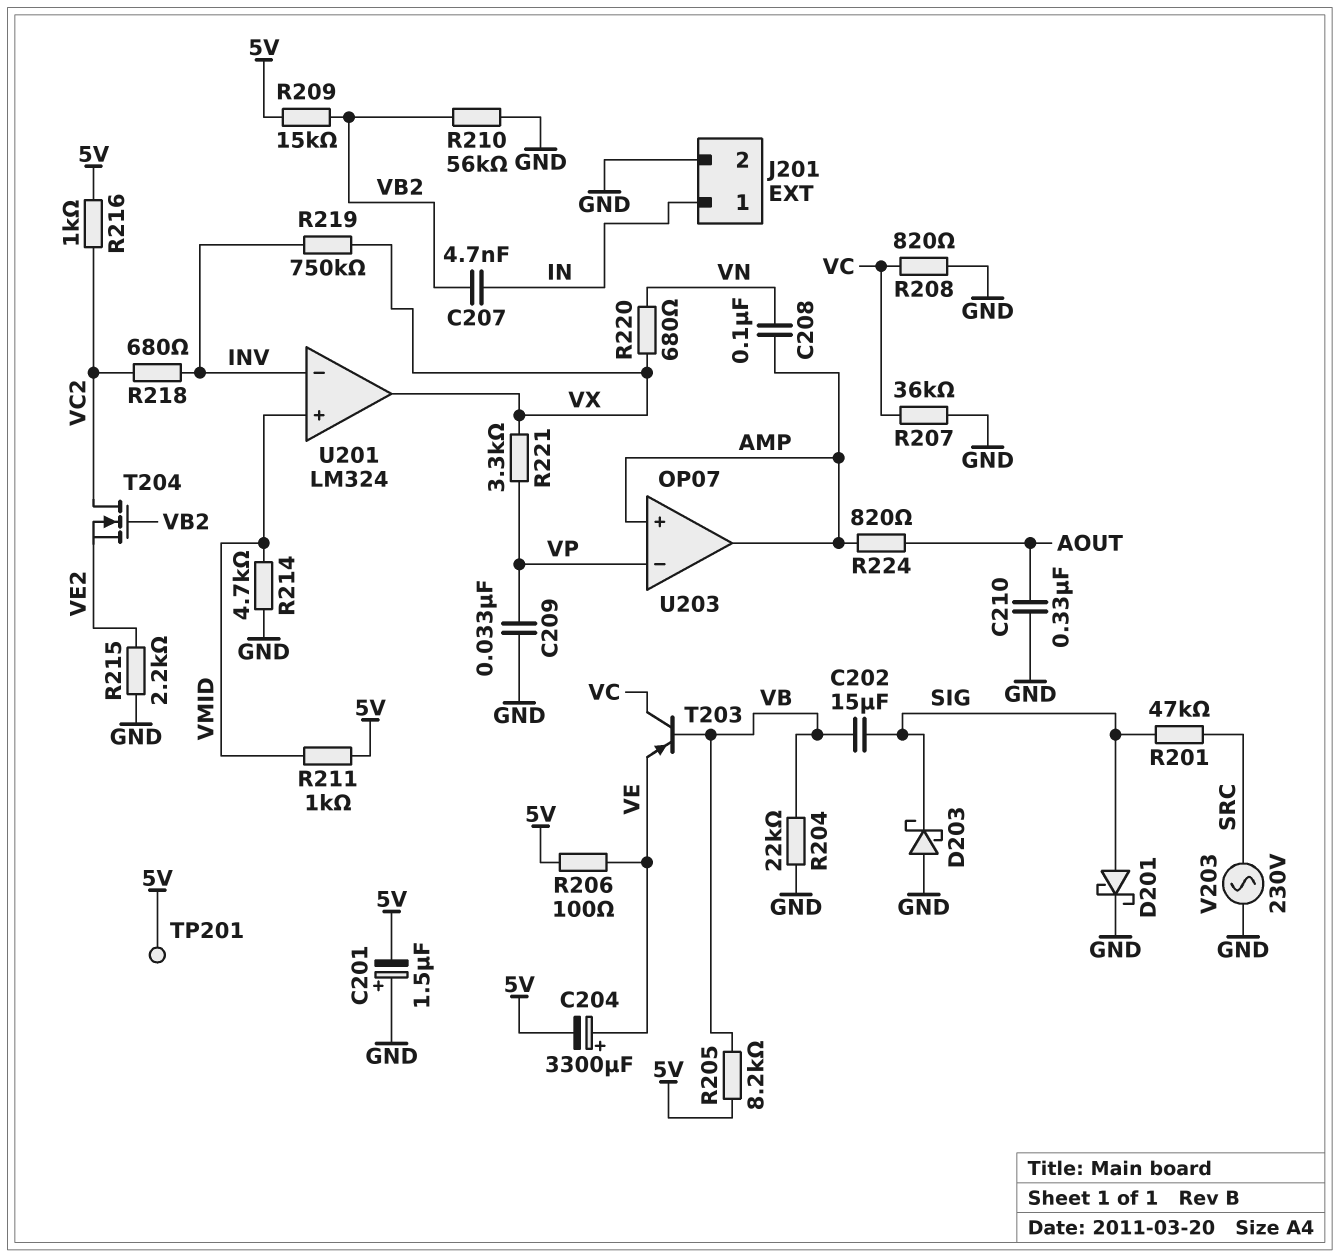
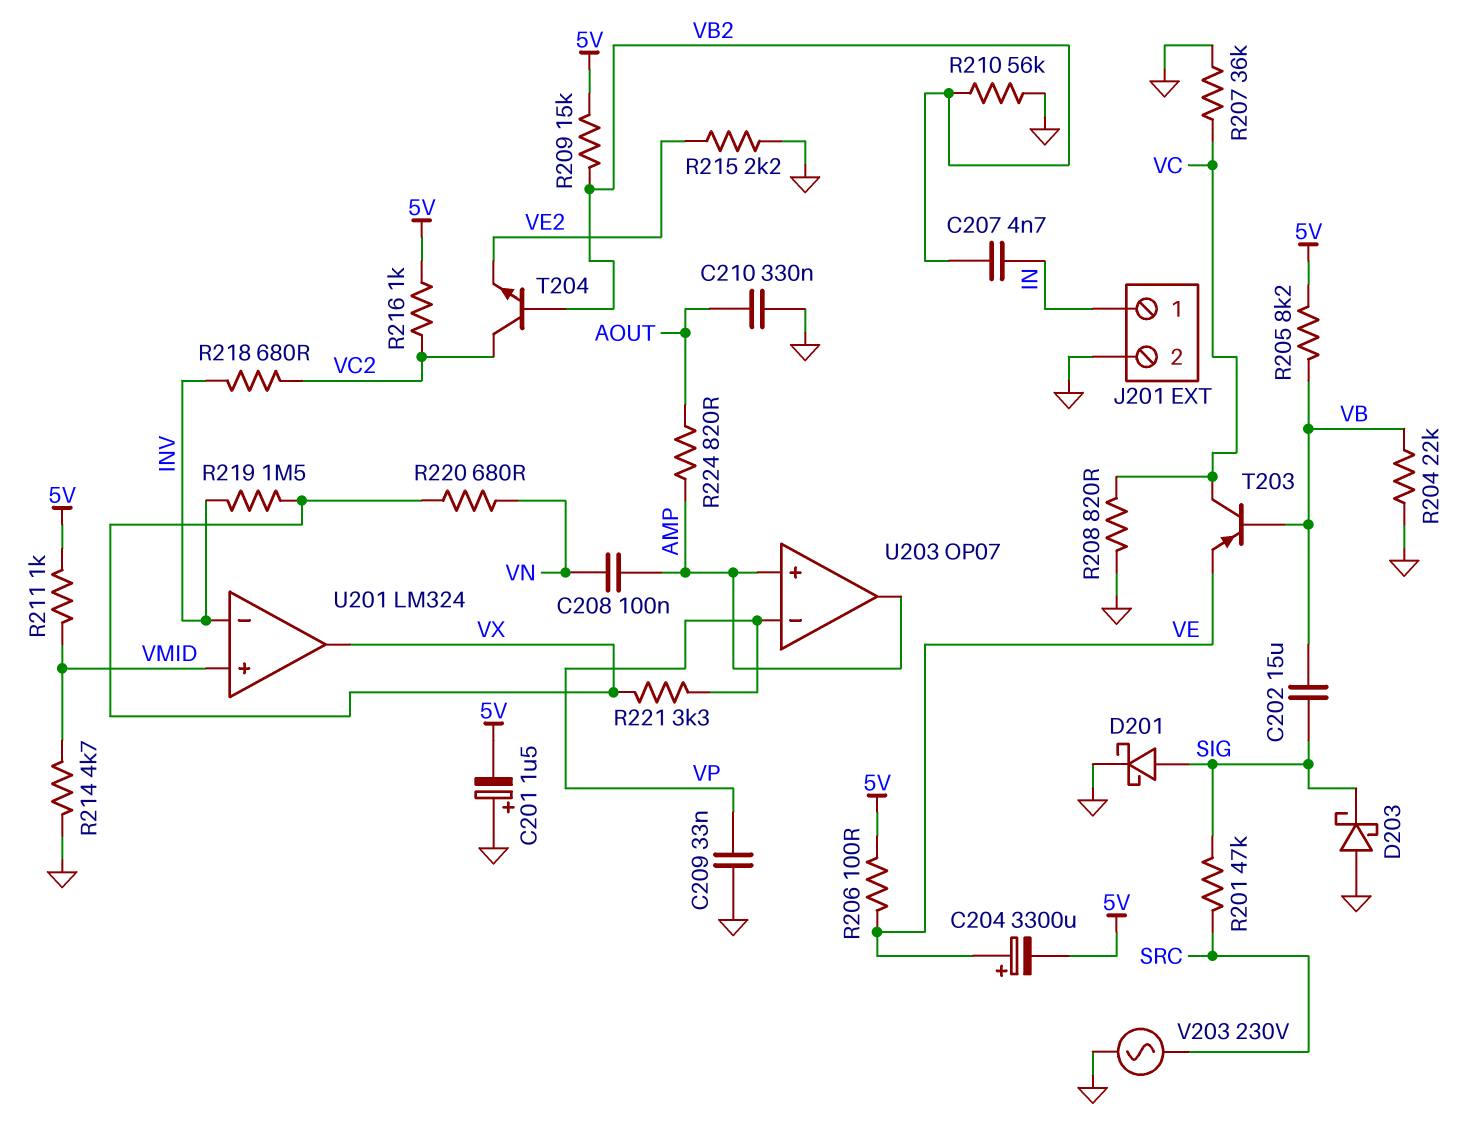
R219: 750k (INV, VX) -> 1.5M (INV, VX)
T204: NMOS (G VB2, D VC2, S VE2) -> NPN (B VB2, C VC2, E VE2)
TP201: test point (5V) -> none

